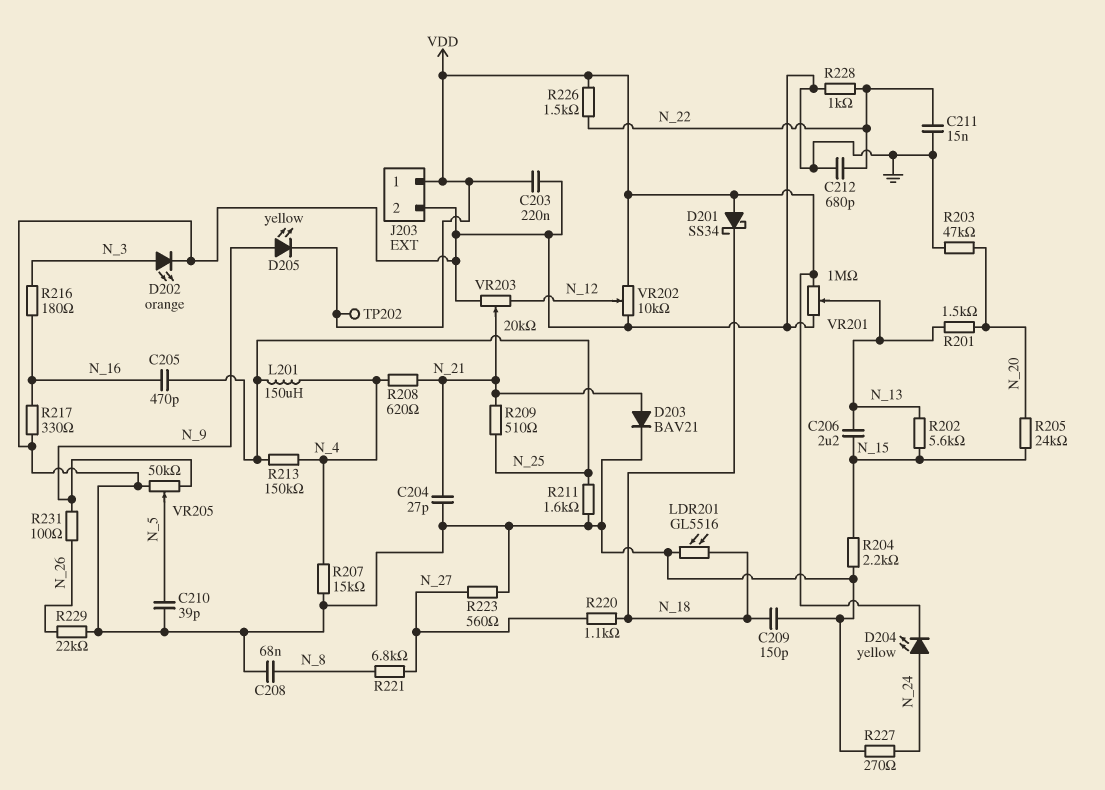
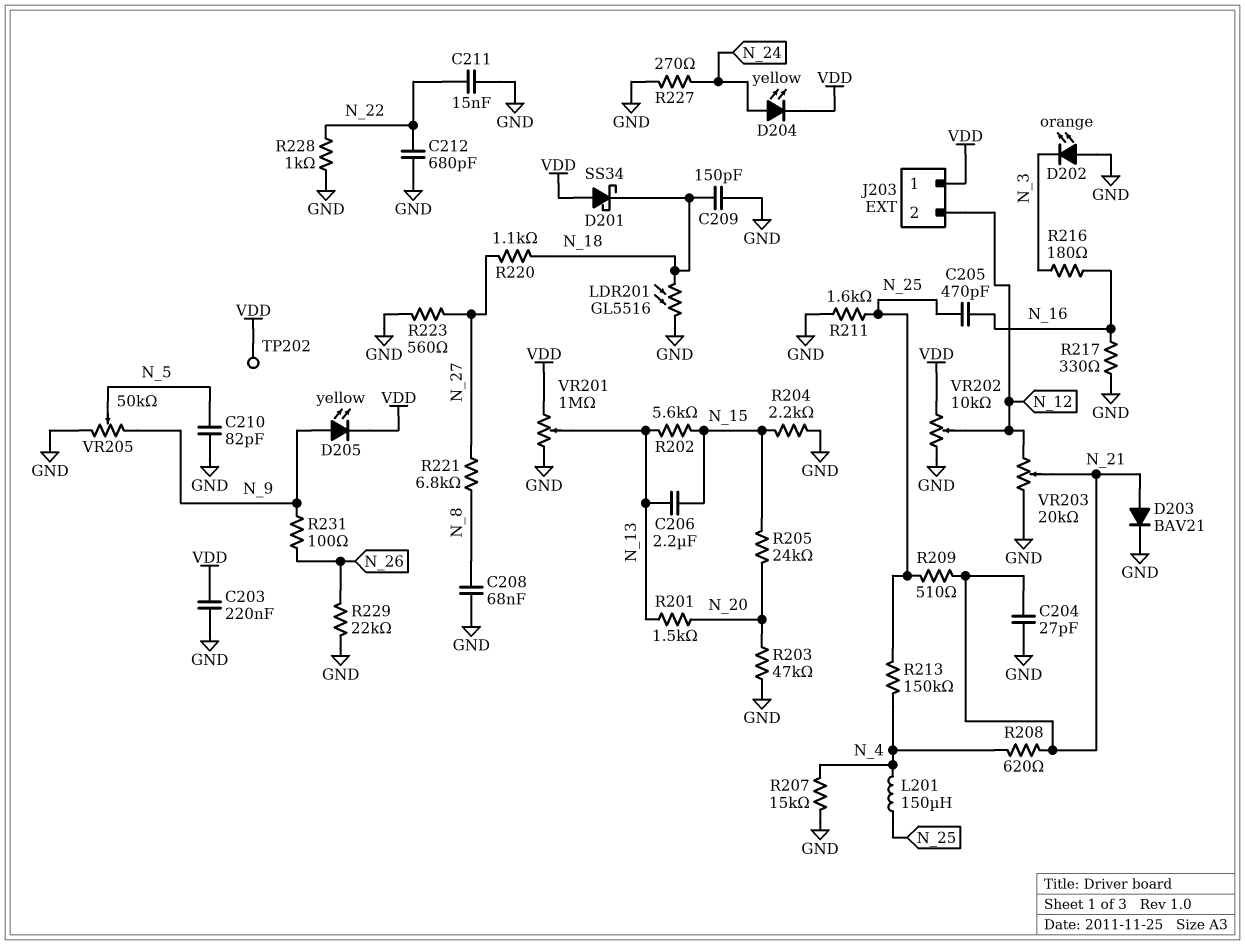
C210: 39pF (GND, N_5) -> 82pF (GND, N_5)
D202: LED orange (A N_3, K GND) -> LED orange (A GND, K N_3)
J203 pin 2: GND -> N_12
R226: 1.5k (N_22, VDD) -> none

